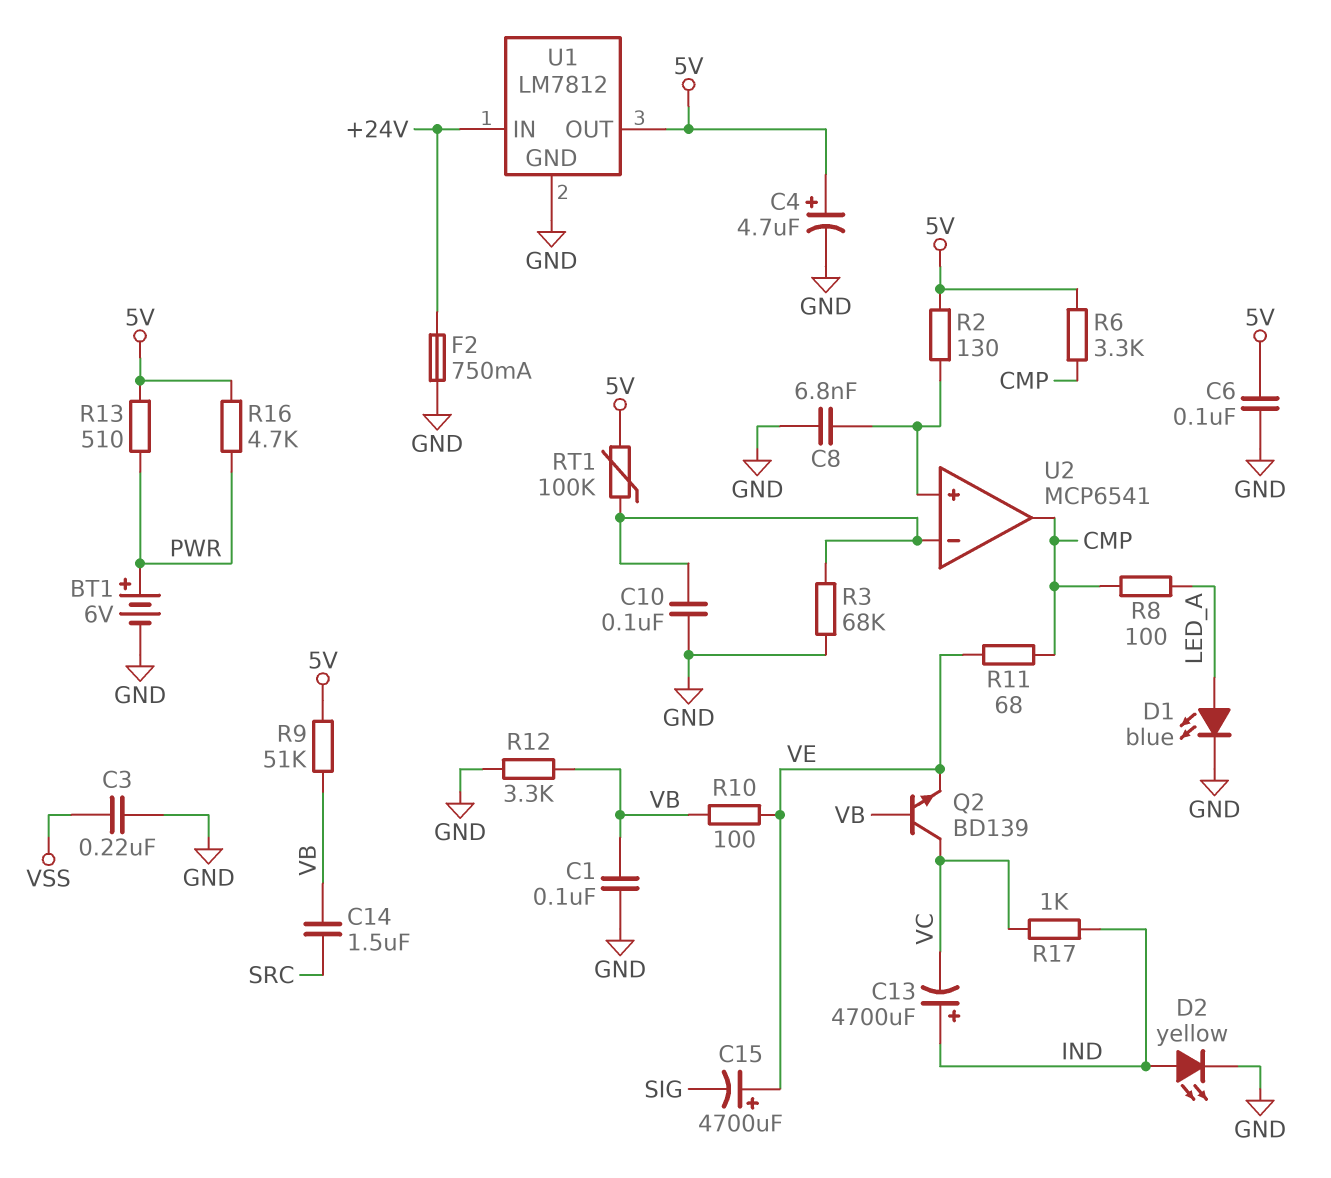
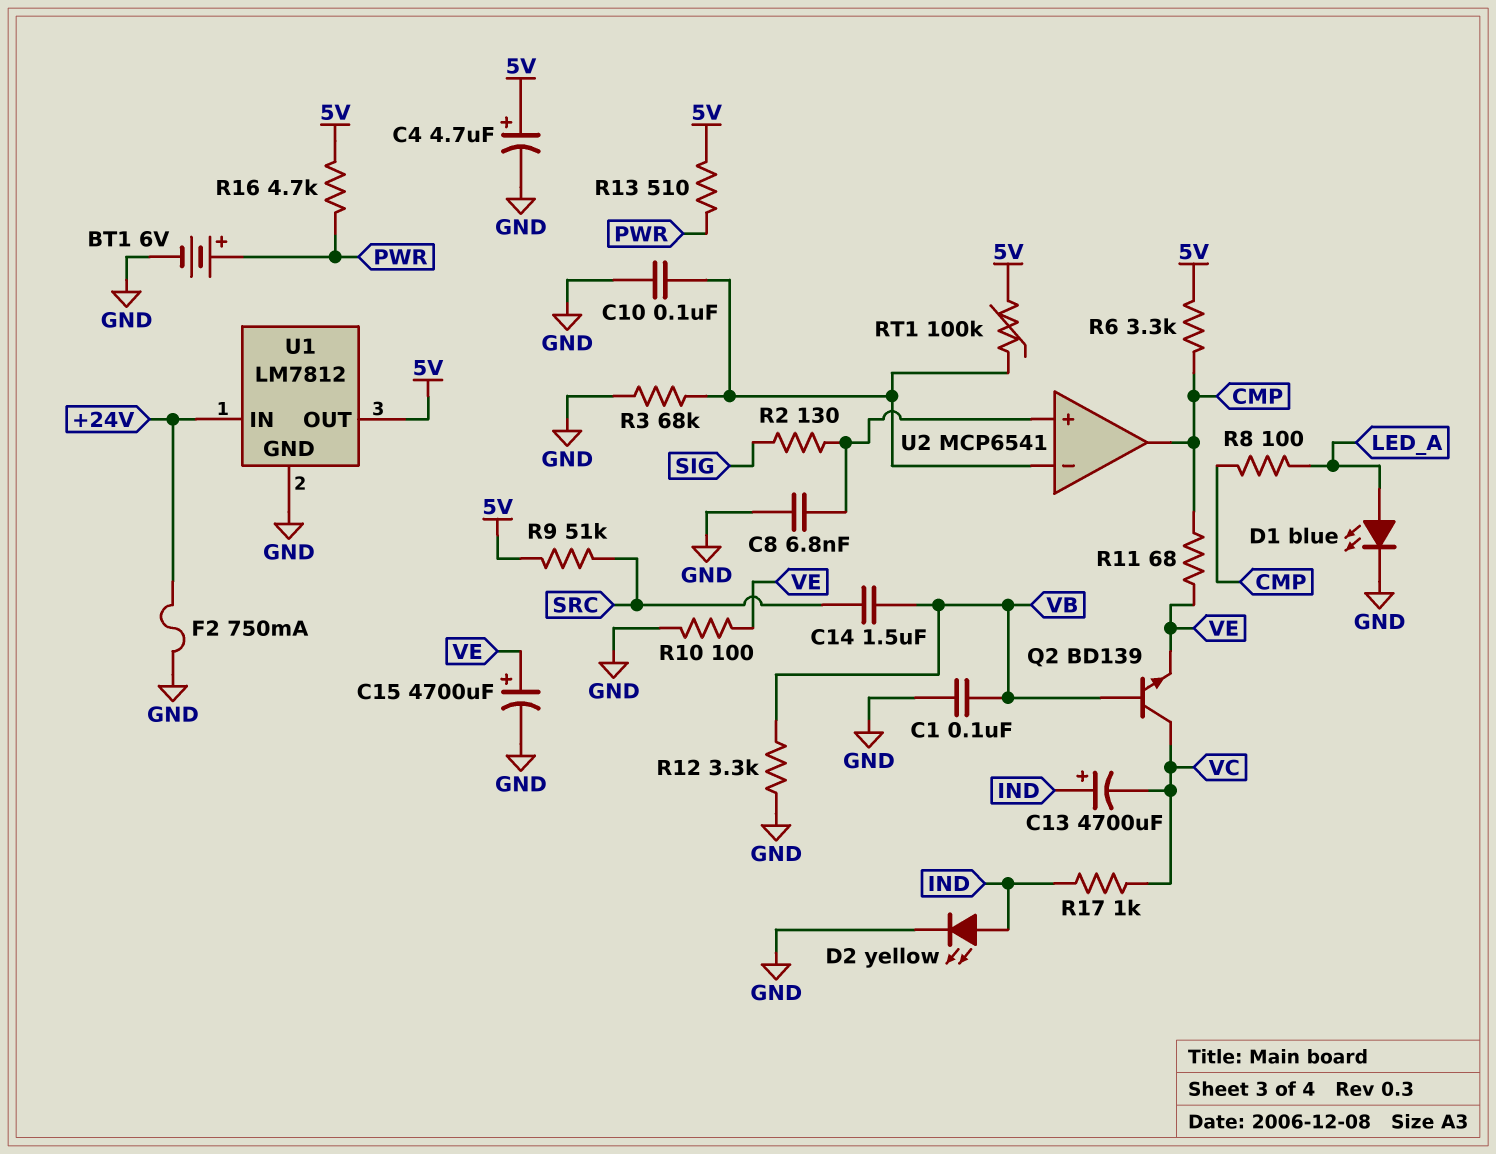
C3: 220nF (GND, VSS) -> none
C6: 100nF (5V, GND) -> none
C15: 4700uF (plus VE, minus SIG) -> 4700uF (plus VE, minus GND)
R2: 130 (5V, U2/in+) -> 130 (SIG, U2/in+)
R9: 51k (5V, VB) -> 51k (5V, SRC)
R10: 100 (VB, VE) -> 100 (GND, VE)

